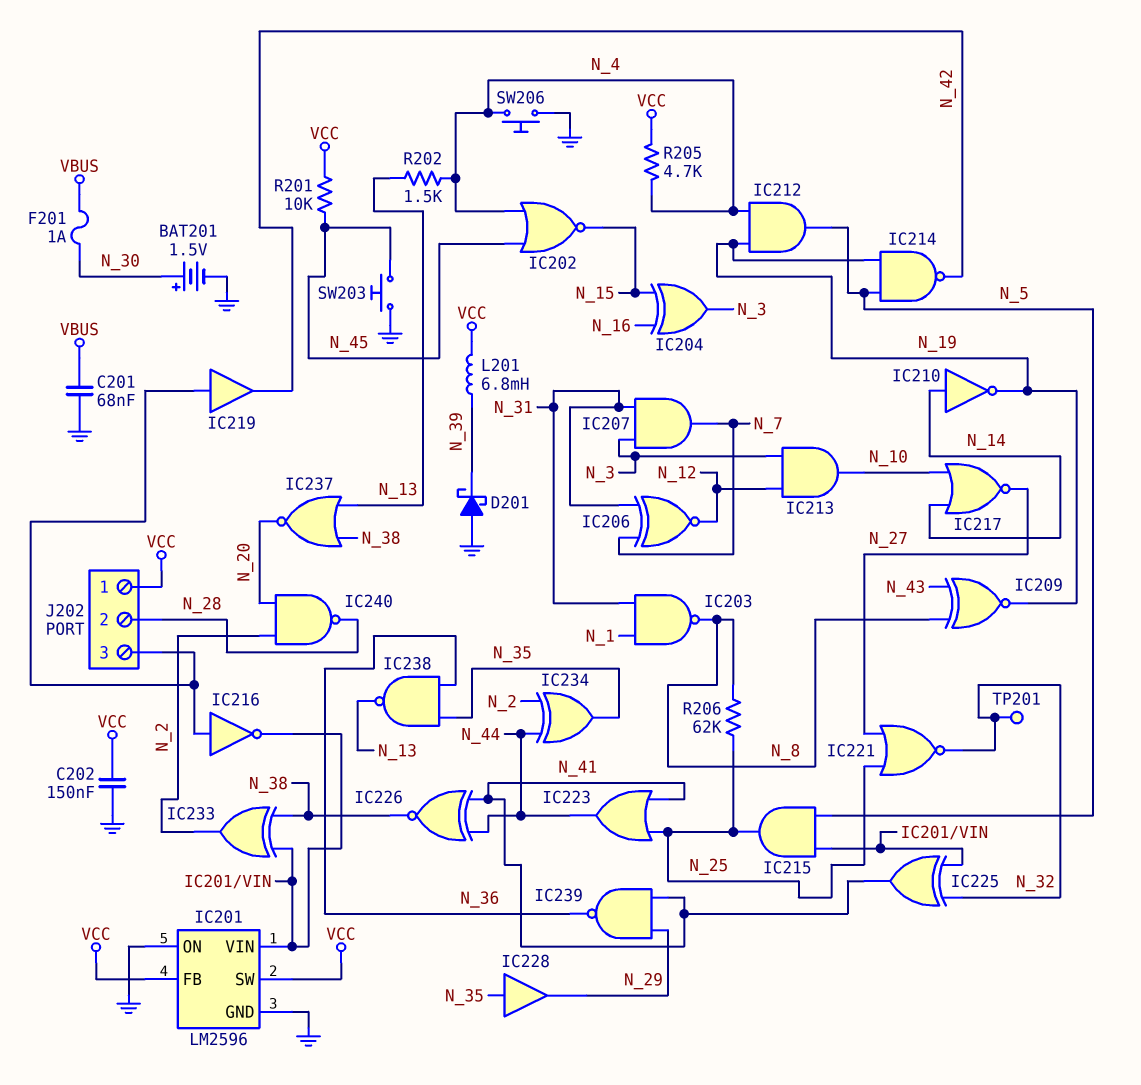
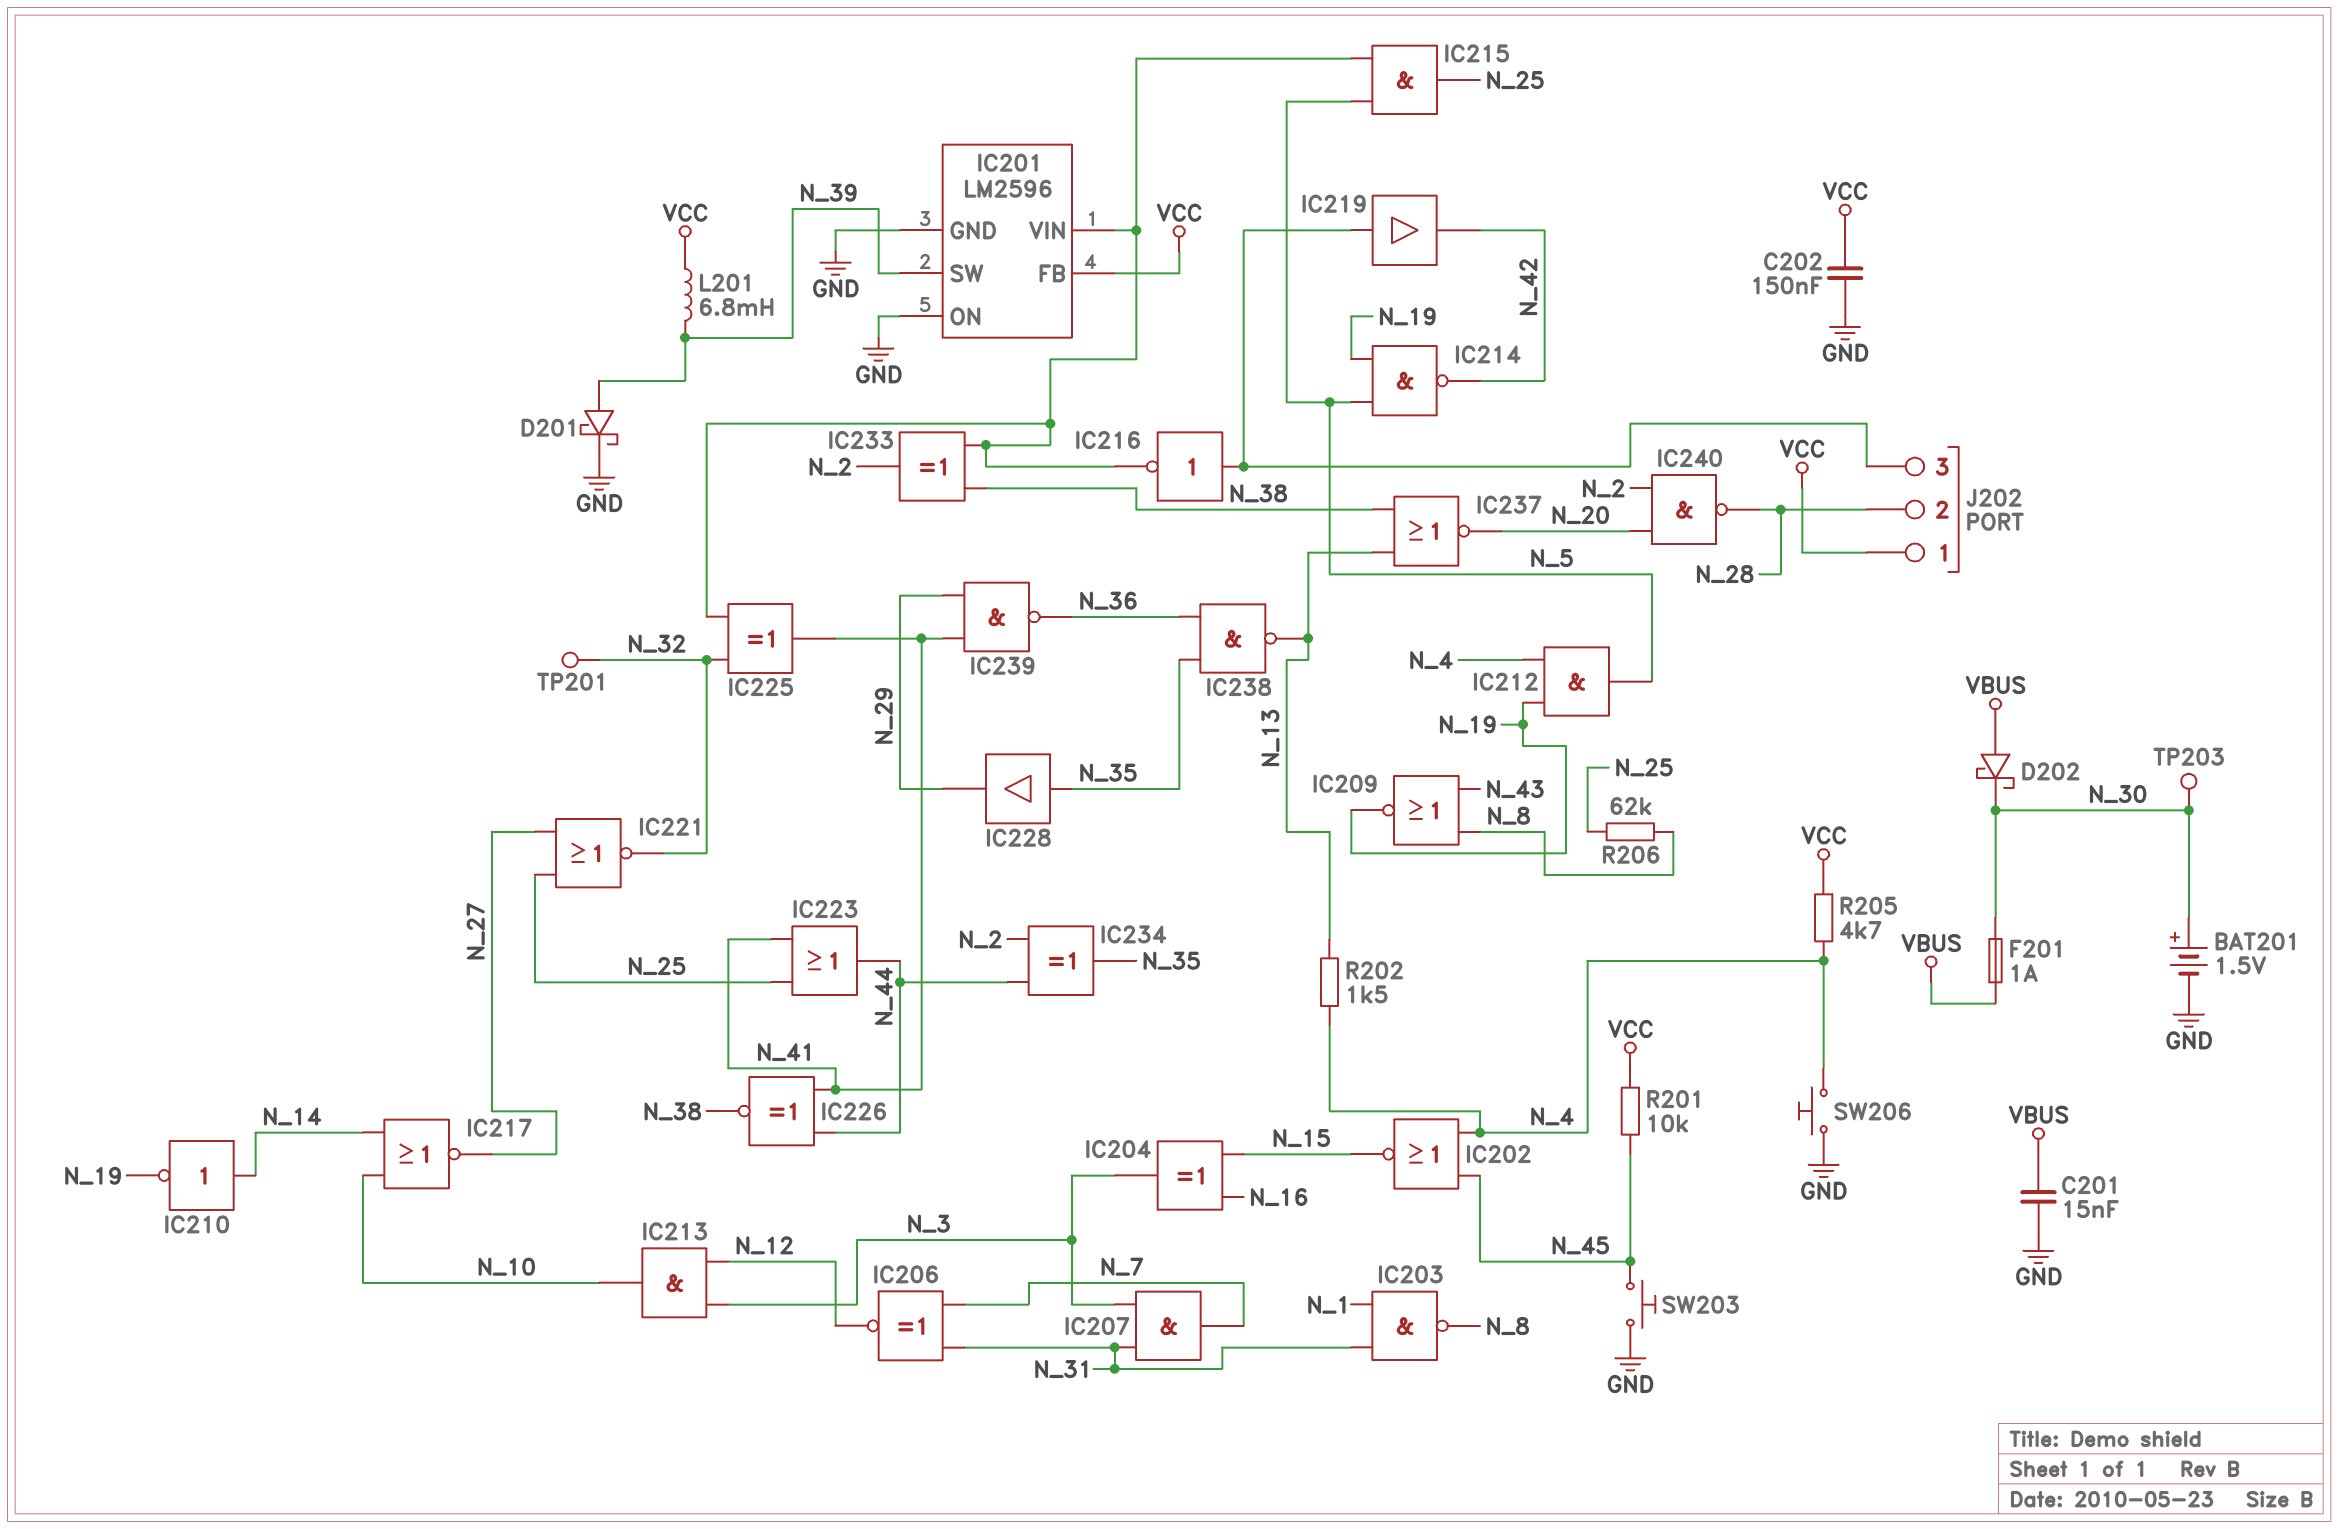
C201: 68nF (GND, VBUS) -> 15nF (GND, VBUS)
D201: schottky (A GND, K N_39) -> schottky (A N_39, K GND)
D202: none -> schottky (A VBUS, K N_30)
IC201 pin SW: VCC -> N_39
IC209: XNOR (in N_8, in N_43, out N_19) -> NOR (in N_8, in N_43, out N_19)
TP203: none -> test point (N_30)

